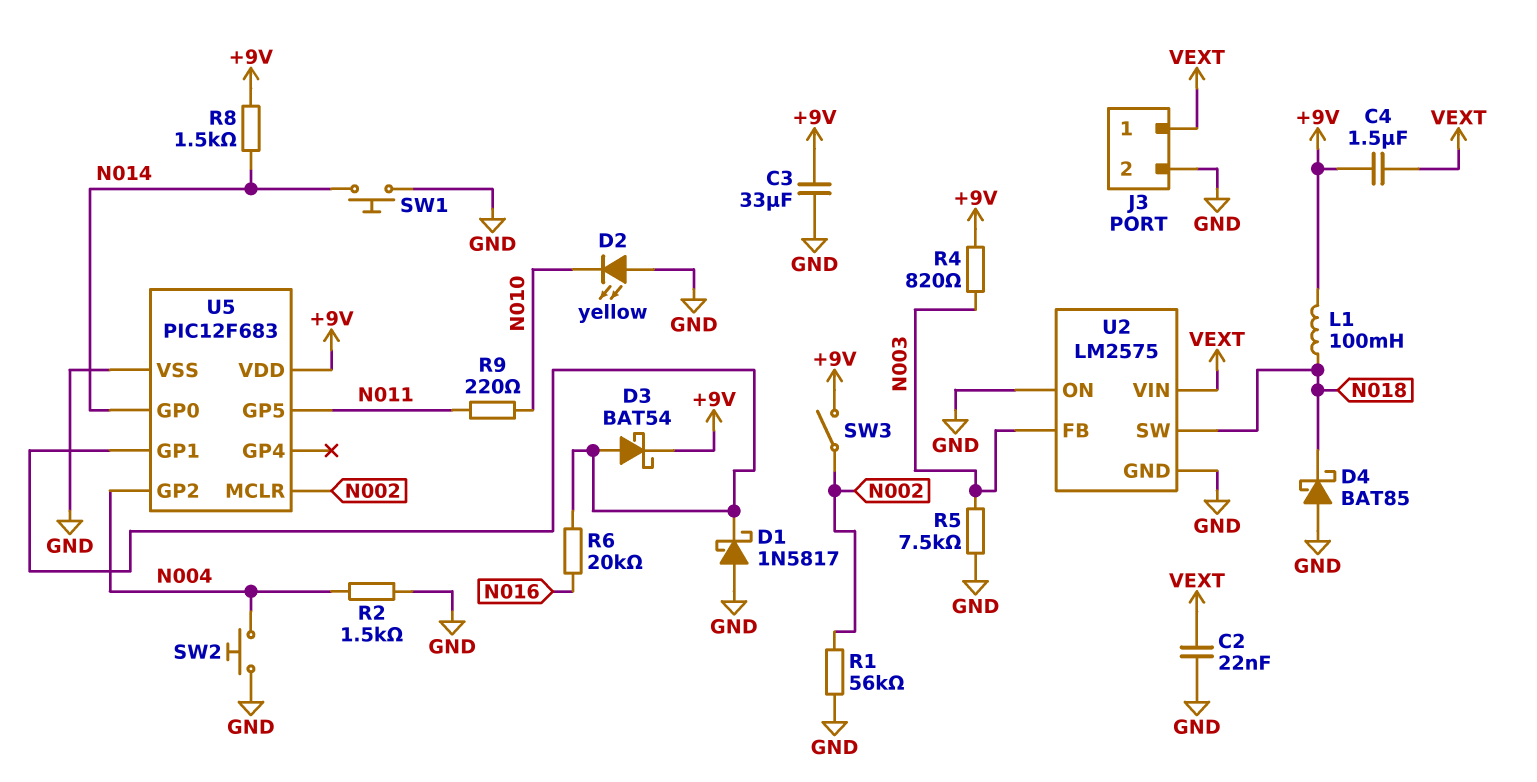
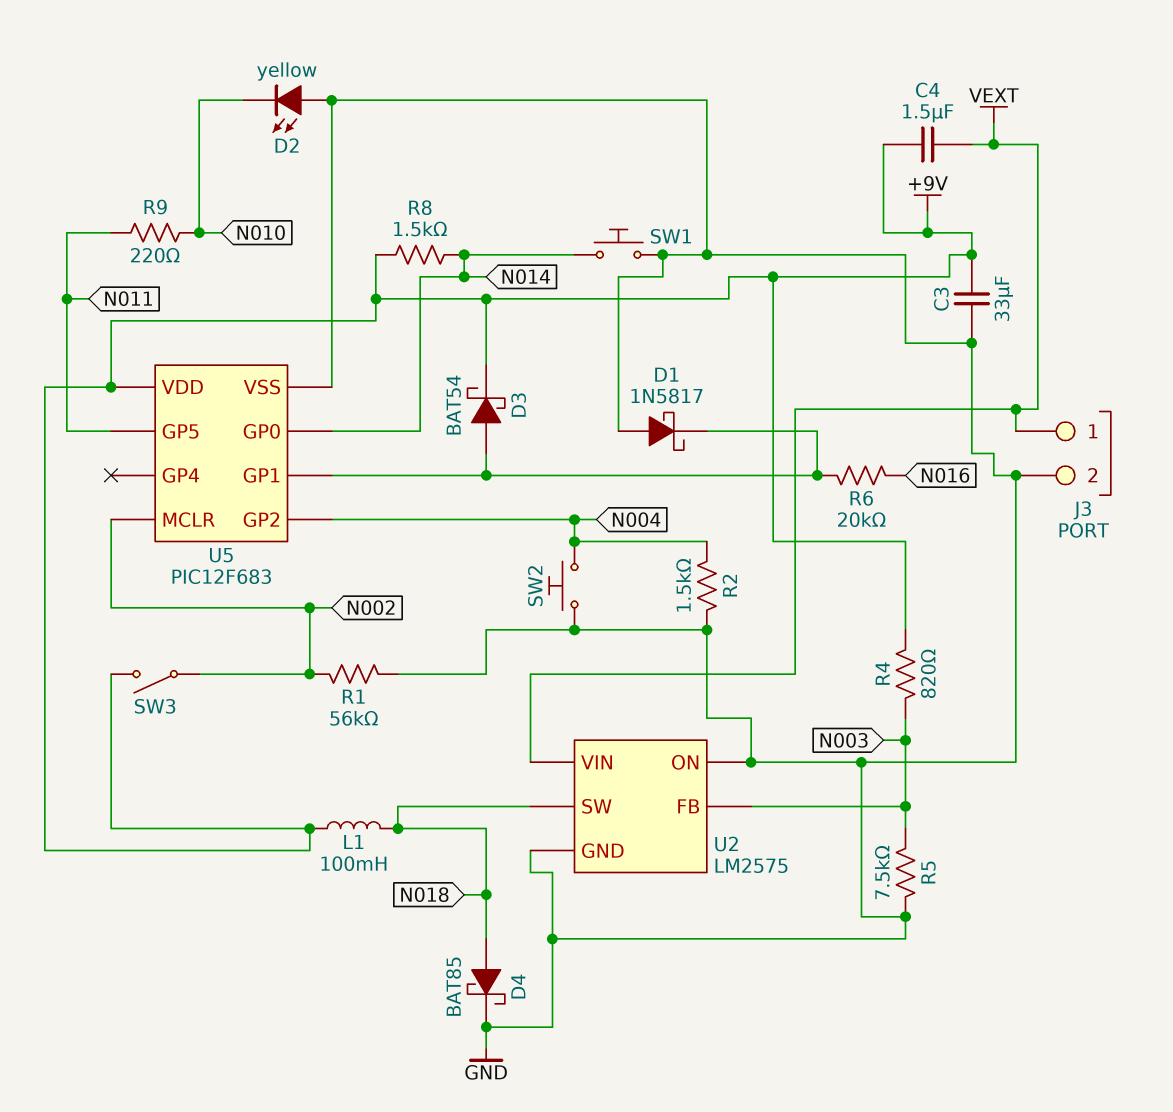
C2: 22nF (GND, VEXT) -> none
D4: schottky BAT85 (A GND, K N018) -> schottky BAT85 (A N018, K GND)

